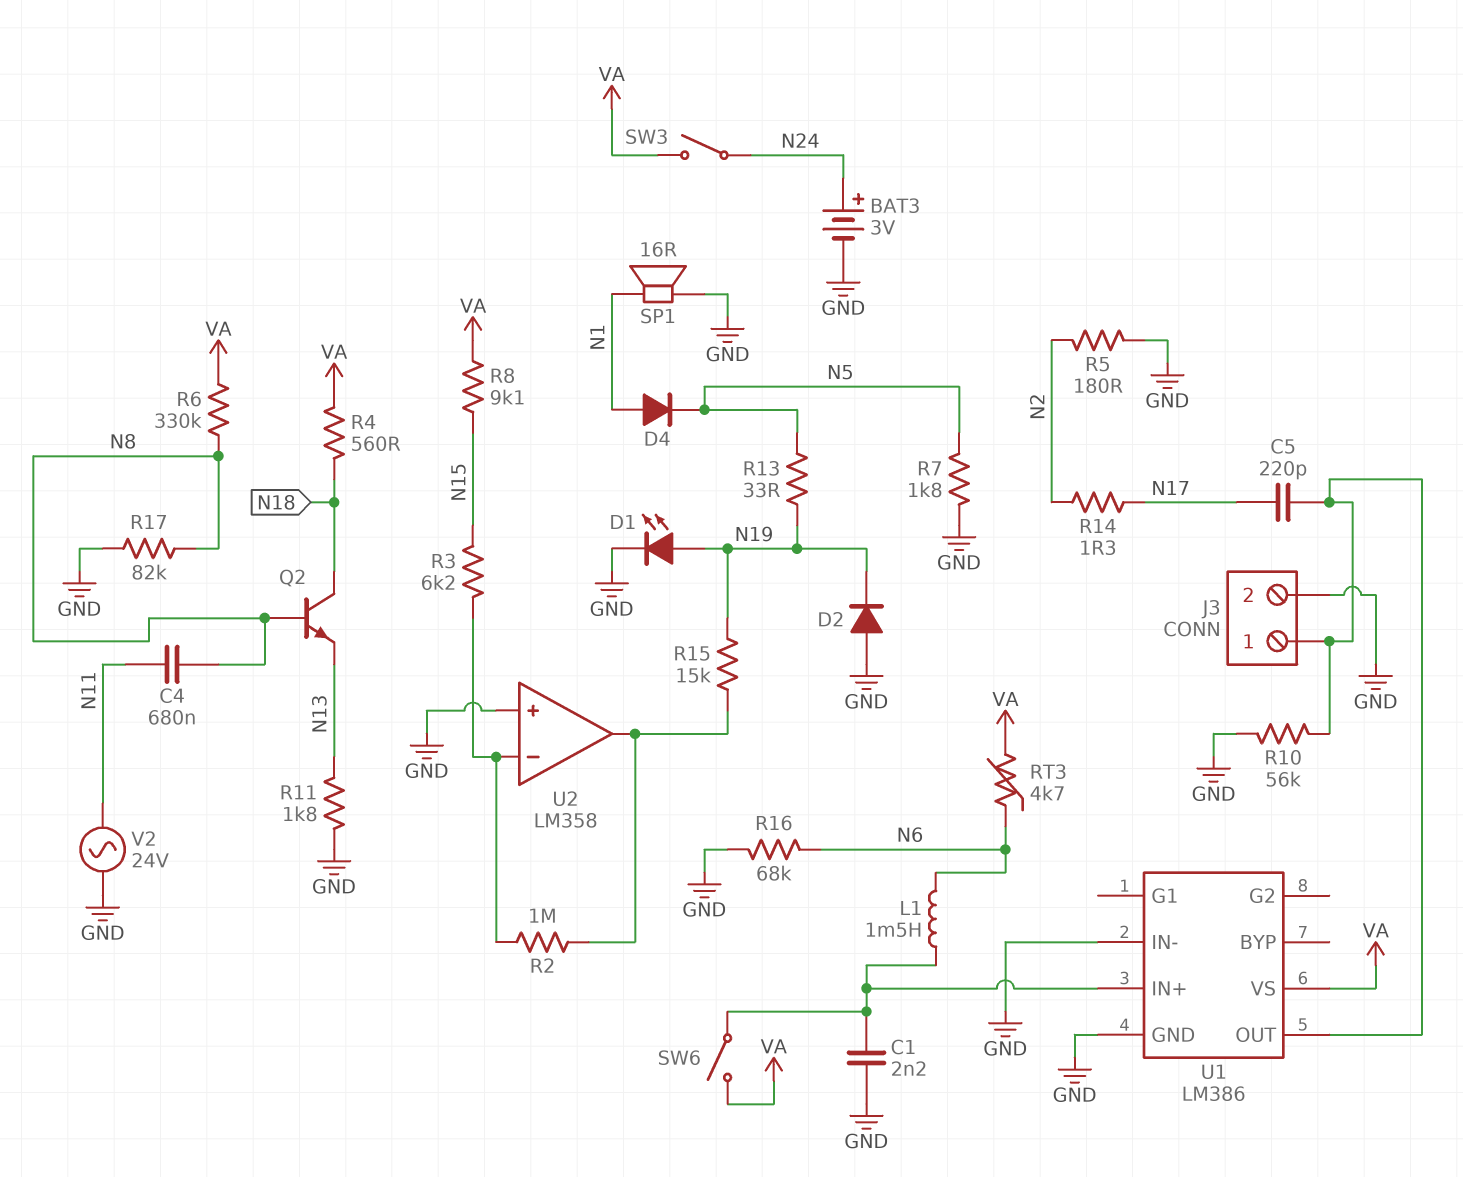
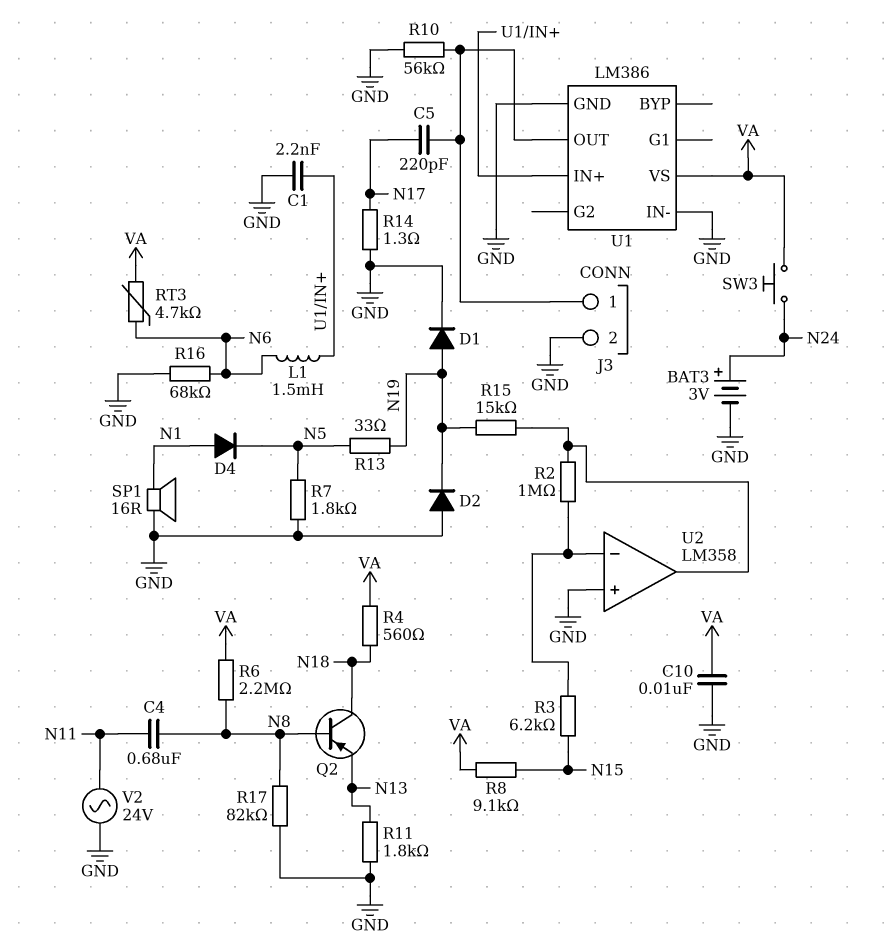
C10: none -> 10nF (GND, VA)
D1: LED (A N19, K GND) -> diode (A N19, K GND)
Q2: NPN (B N8, C N18, E N13) -> PNP (B N8, C N18, E N13)
R5: 180 (GND, N2) -> none
R6: 330k (N8, VA) -> 2.2M (N8, VA)
R14: 1.3 (N2, N17) -> 1.3 (GND, N17)
SW3: switch (N24, VA) -> button (N24, VA)
SW6: switch (U1/IN+, VA) -> none

